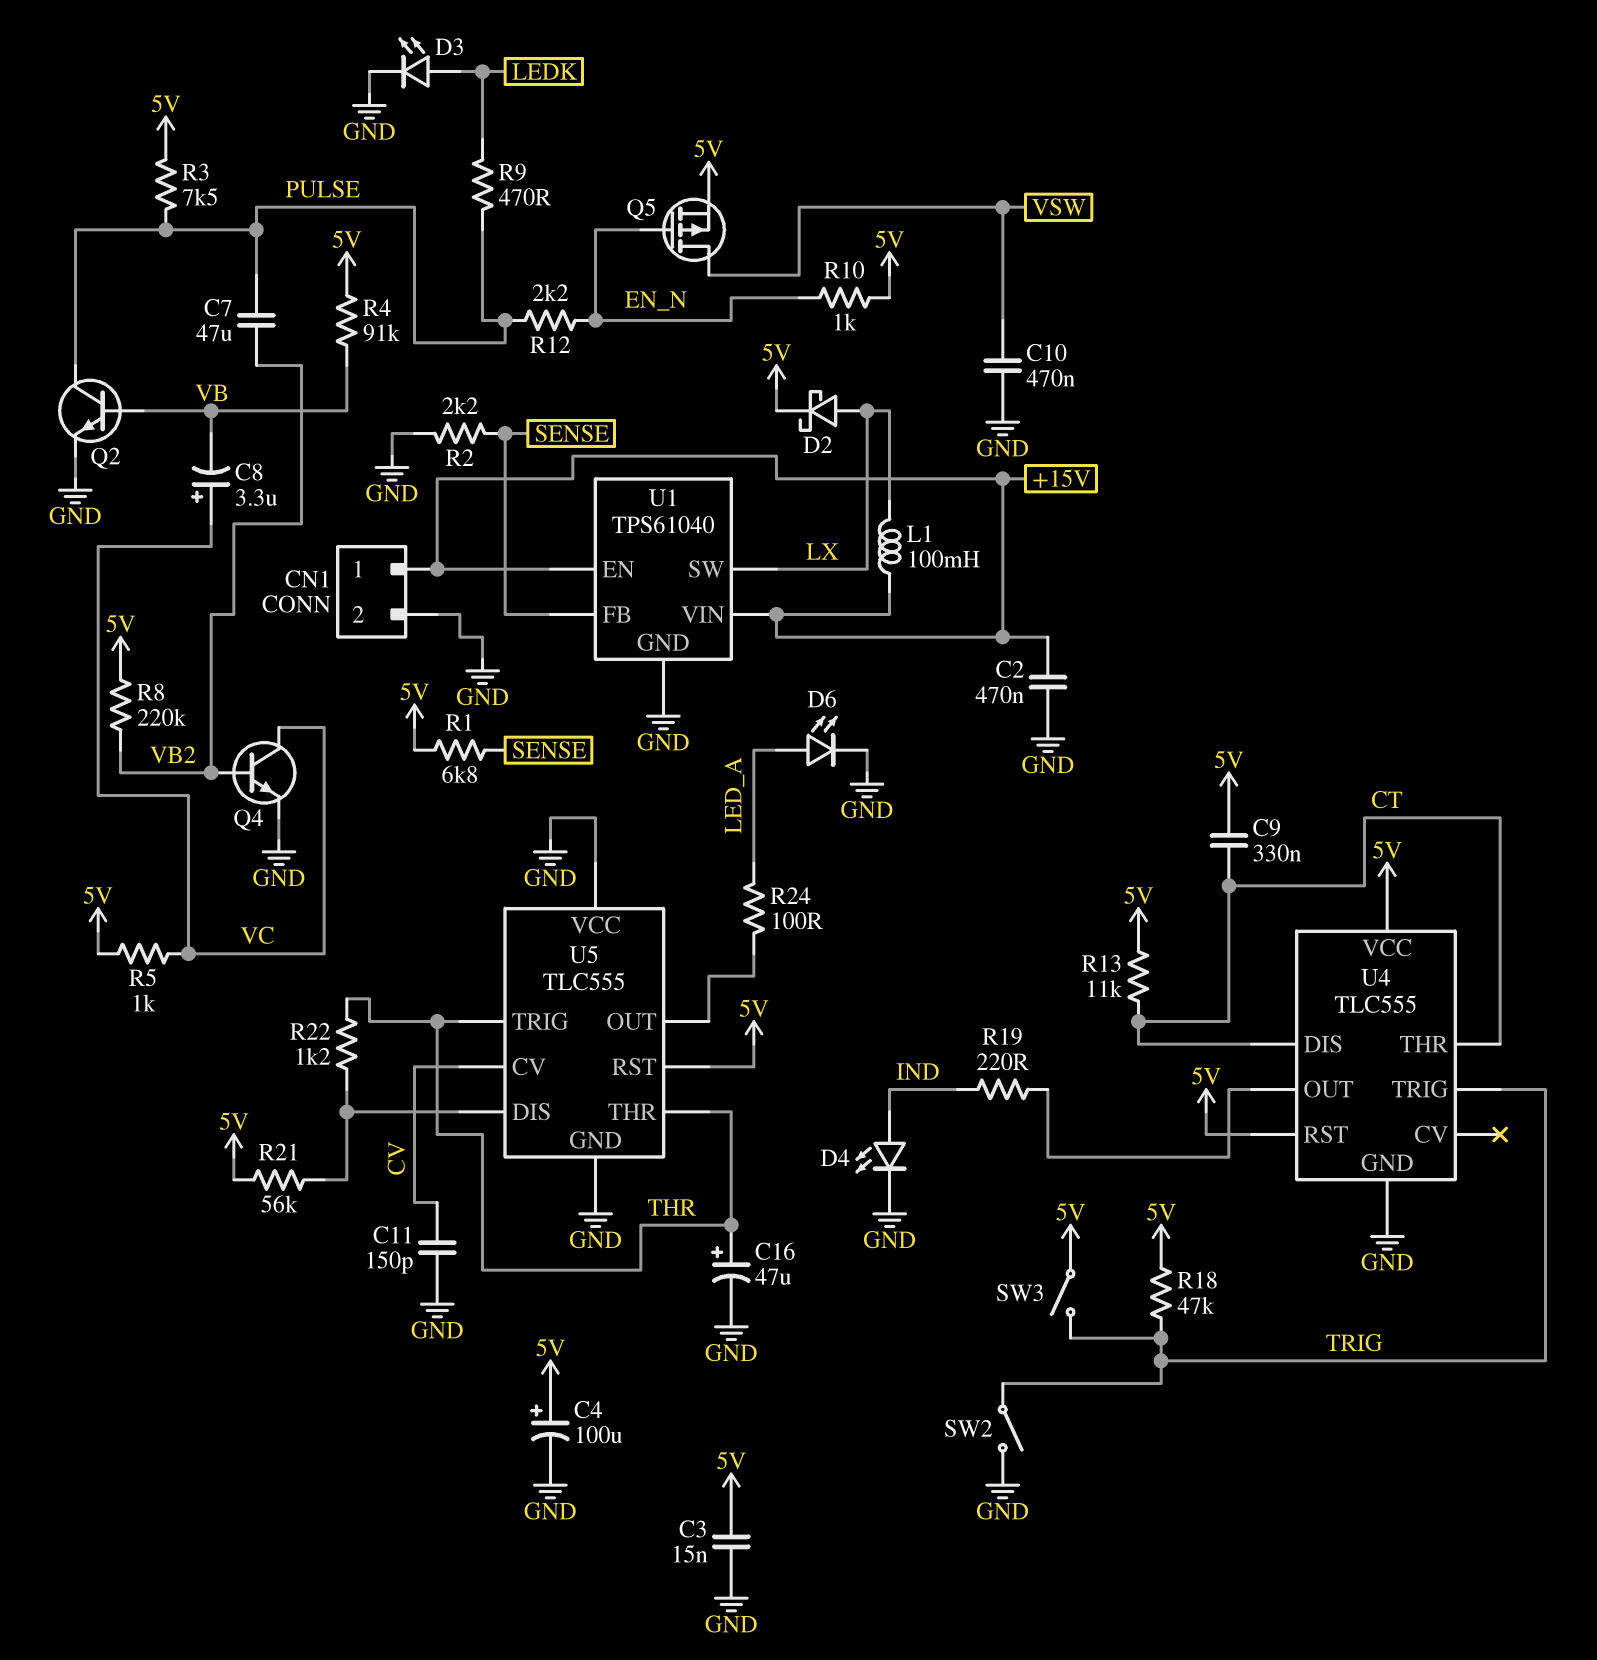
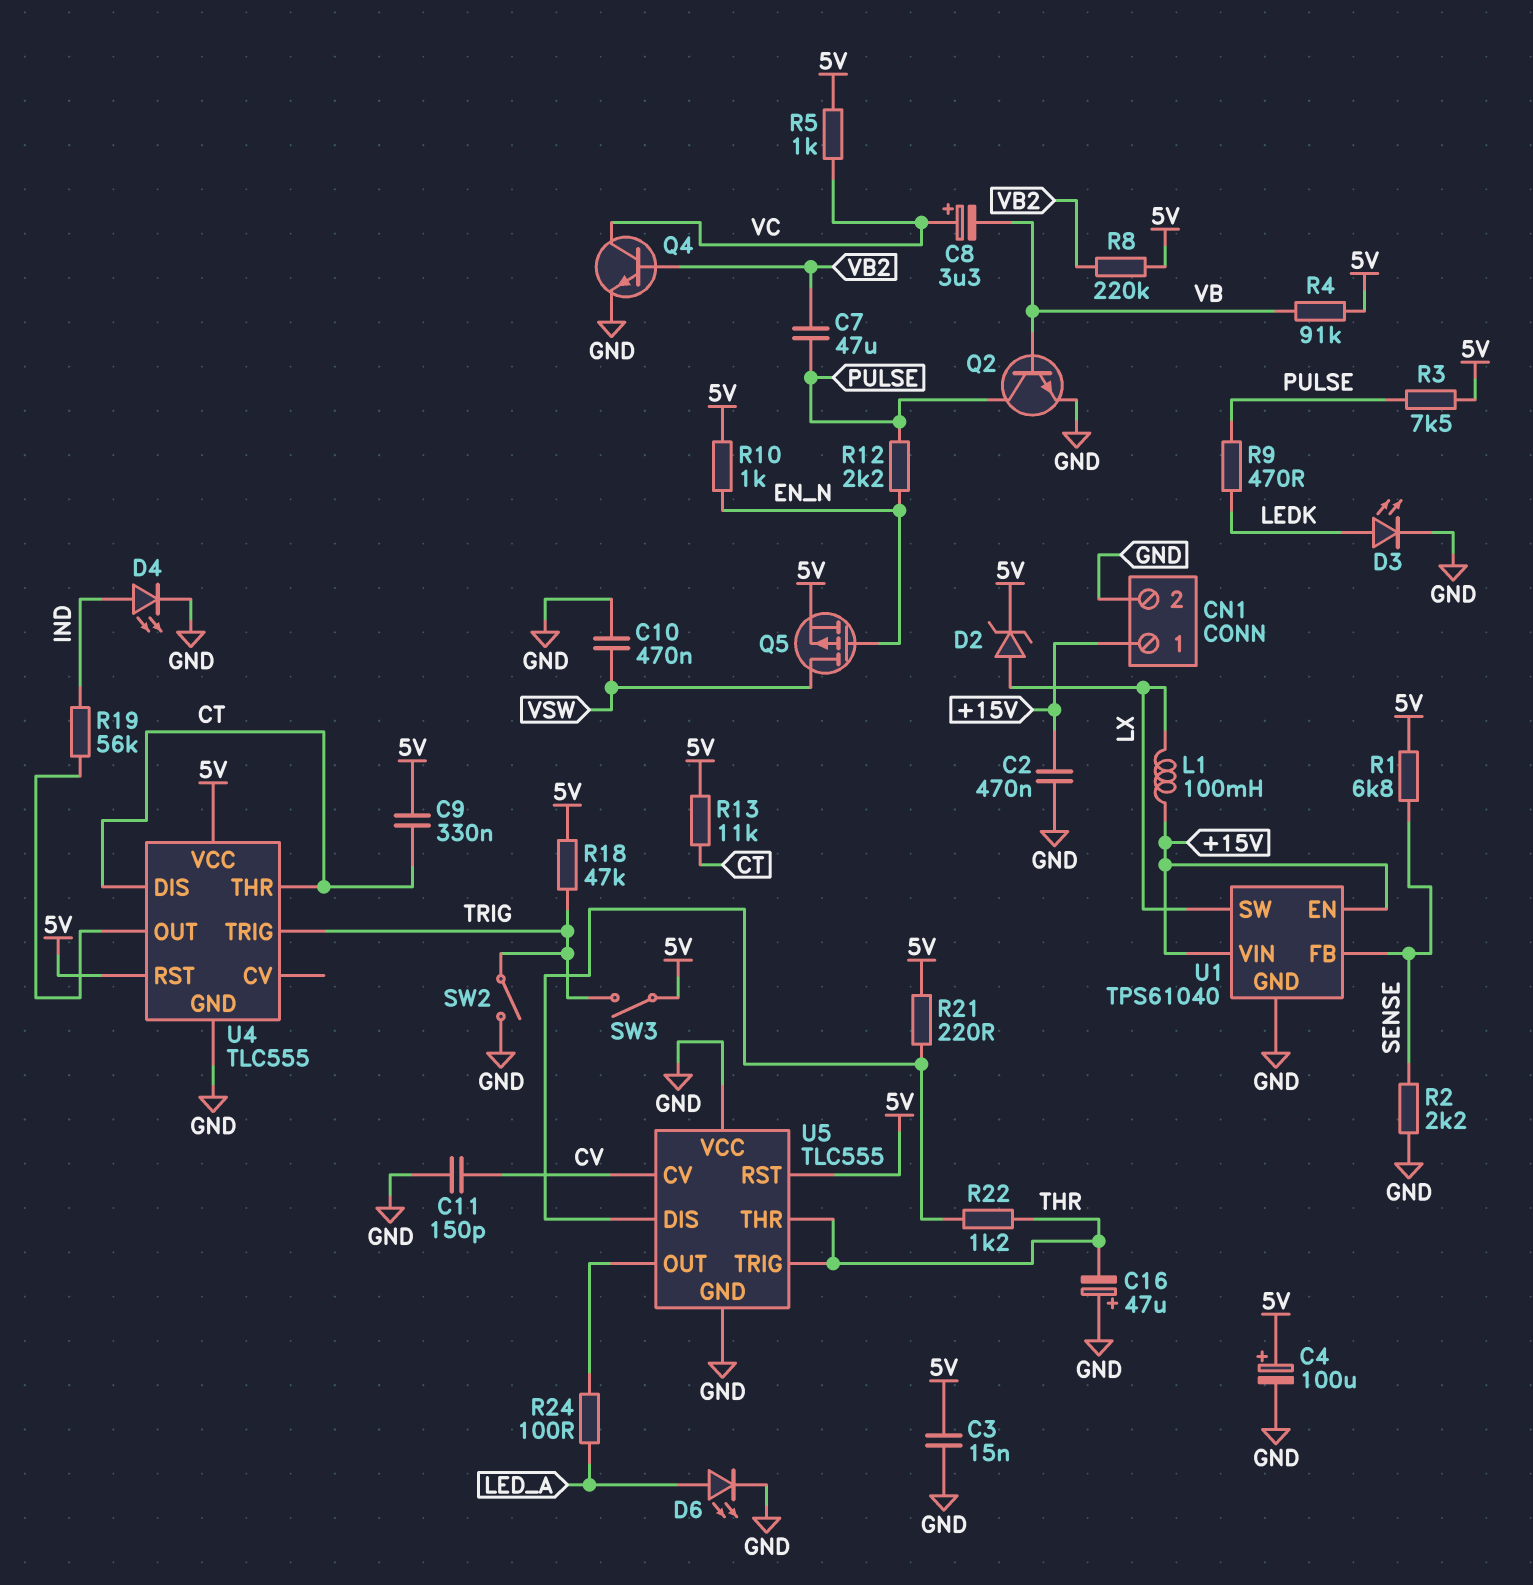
C16: 47uF (plus THR, minus GND) -> 47uF (plus GND, minus THR)
D2: schottky (A LX, K 5V) -> zener (A LX, K 5V)
R19: 220 (IND, U4/OUT) -> 56k (IND, U4/OUT)
R21: 56k (5V, U5/DIS) -> 220 (5V, U5/DIS)

